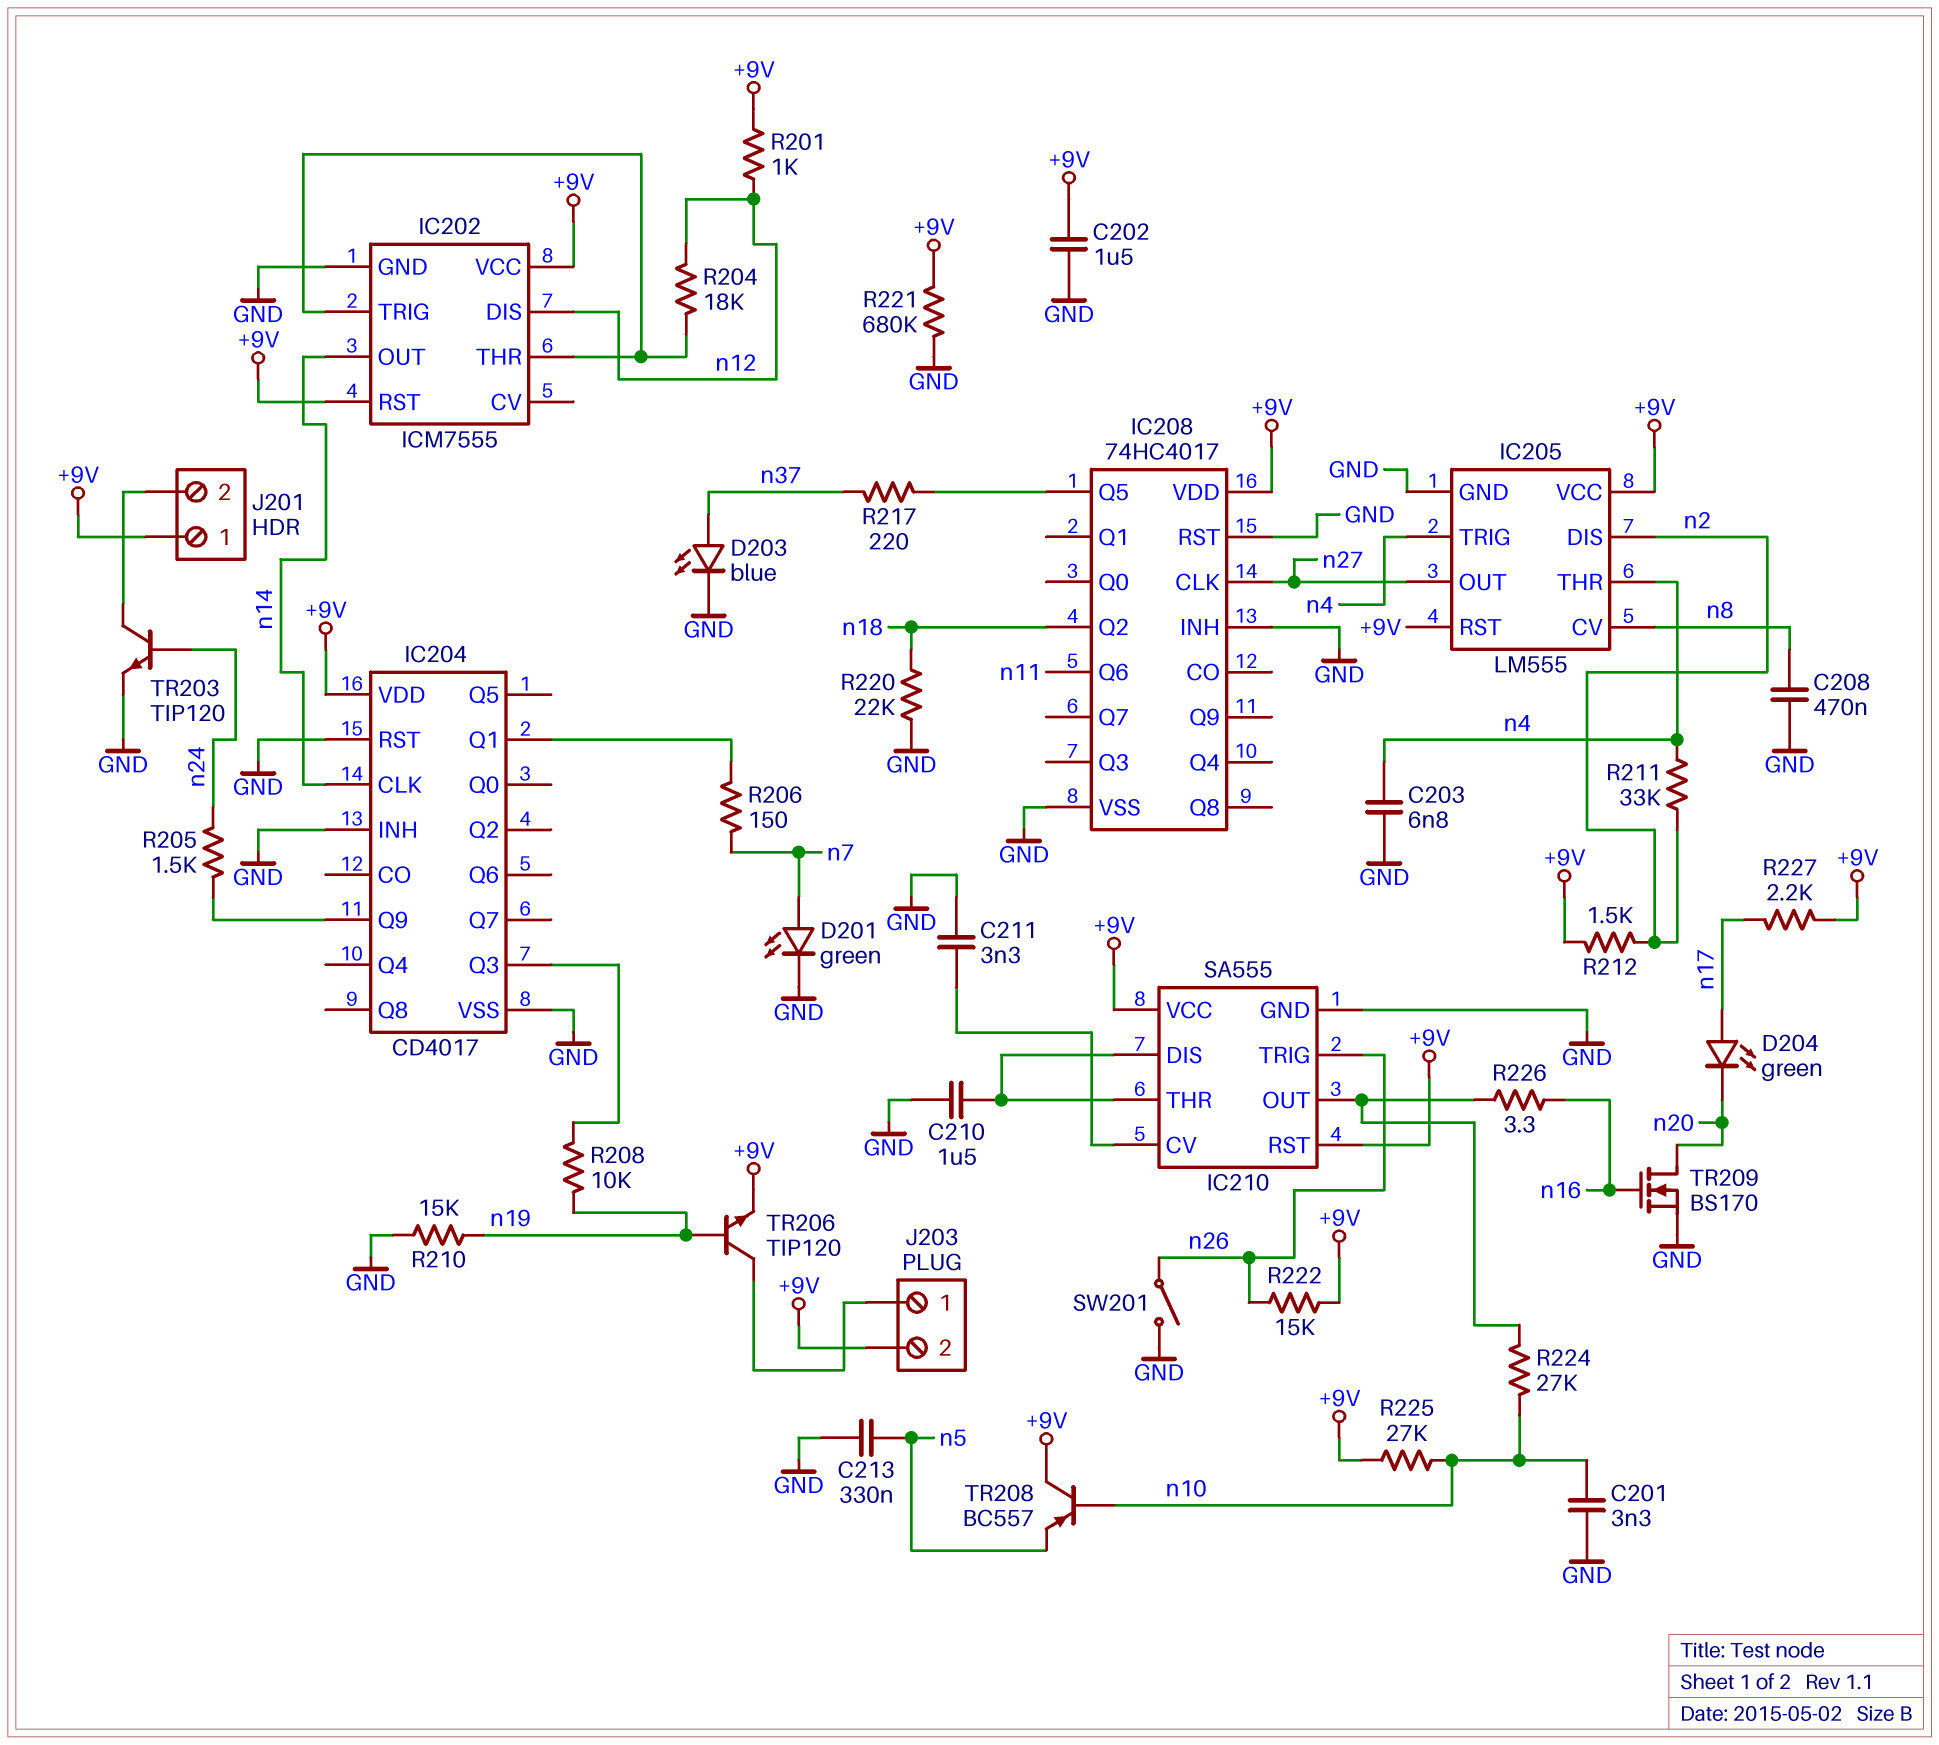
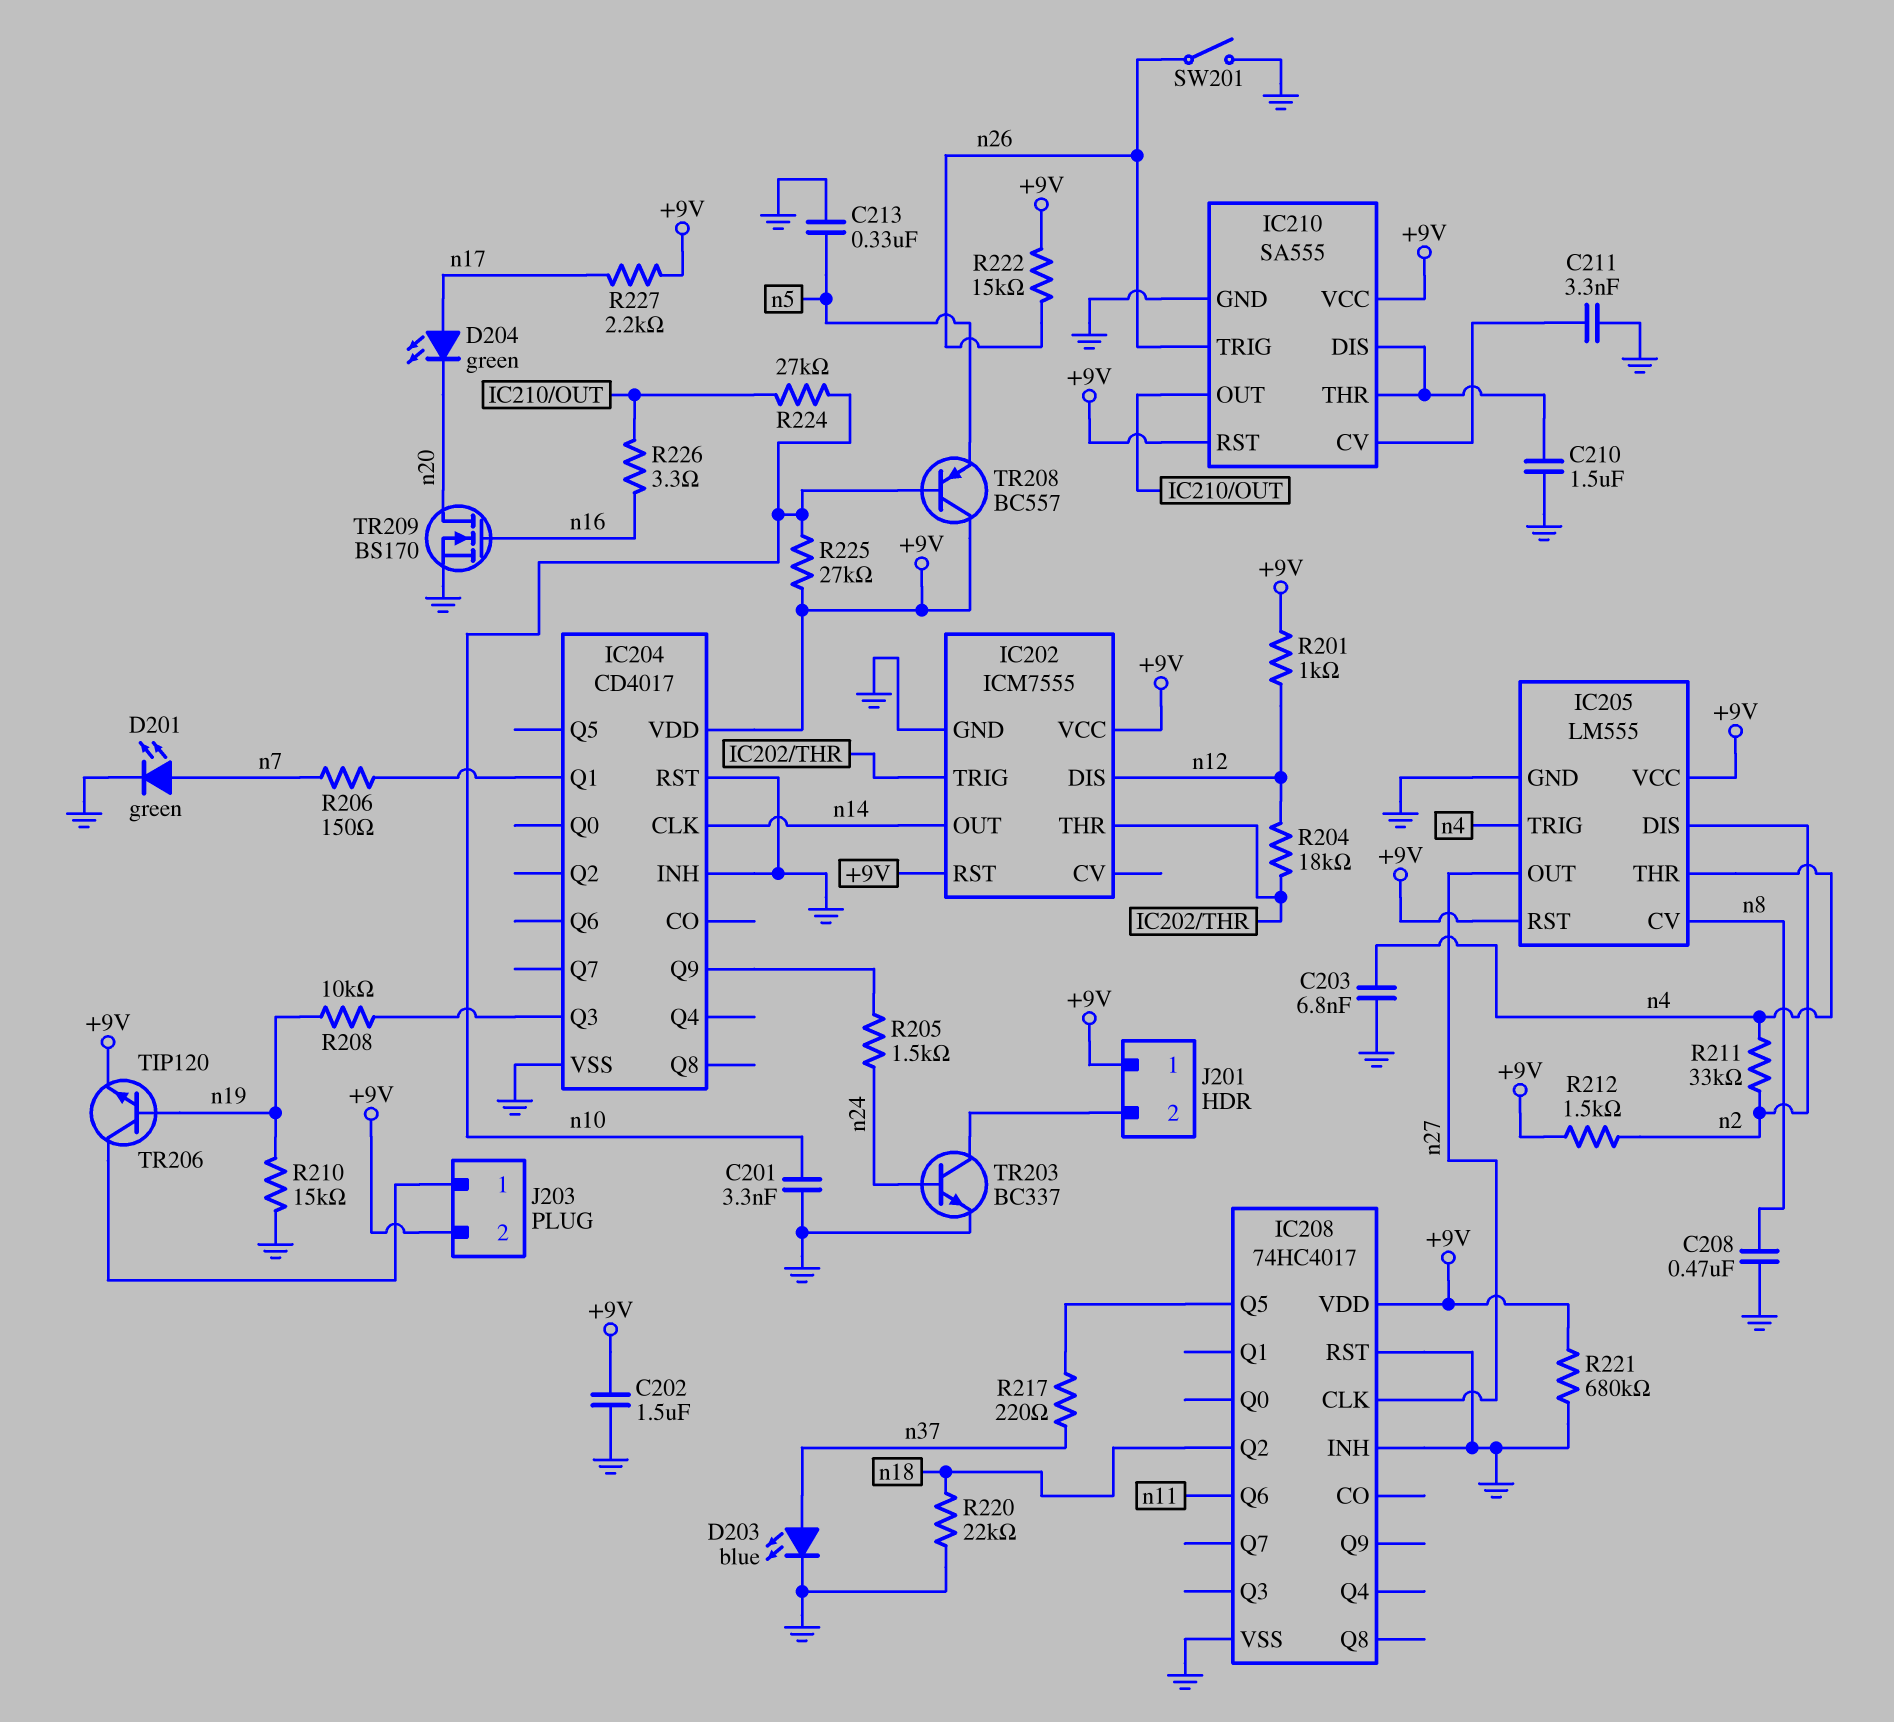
TR203: NPN TIP120 (B n24, C J201/2, E GND) -> NPN BC337 (B n24, C J201/2, E GND)

